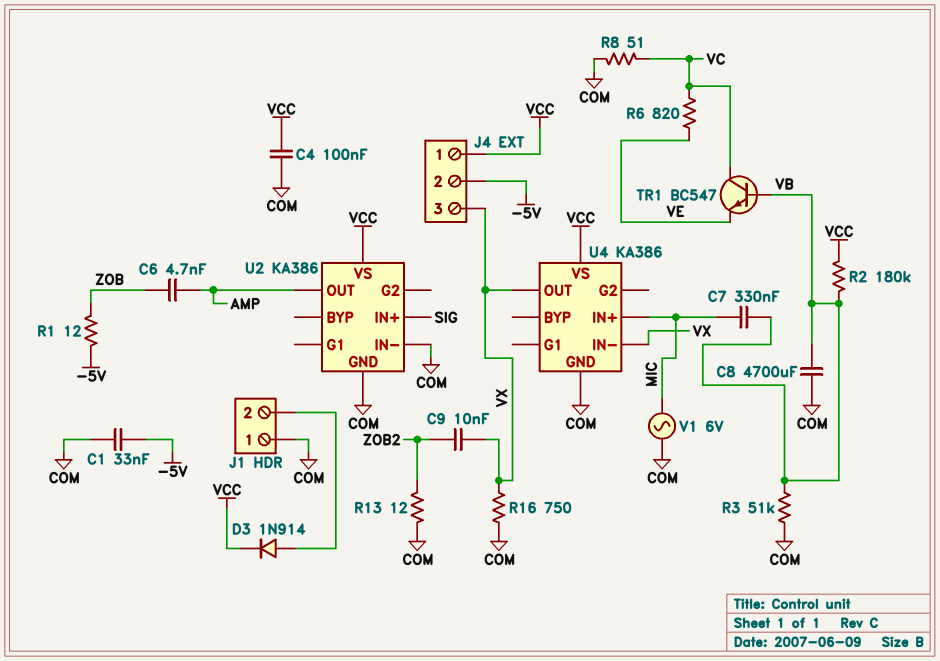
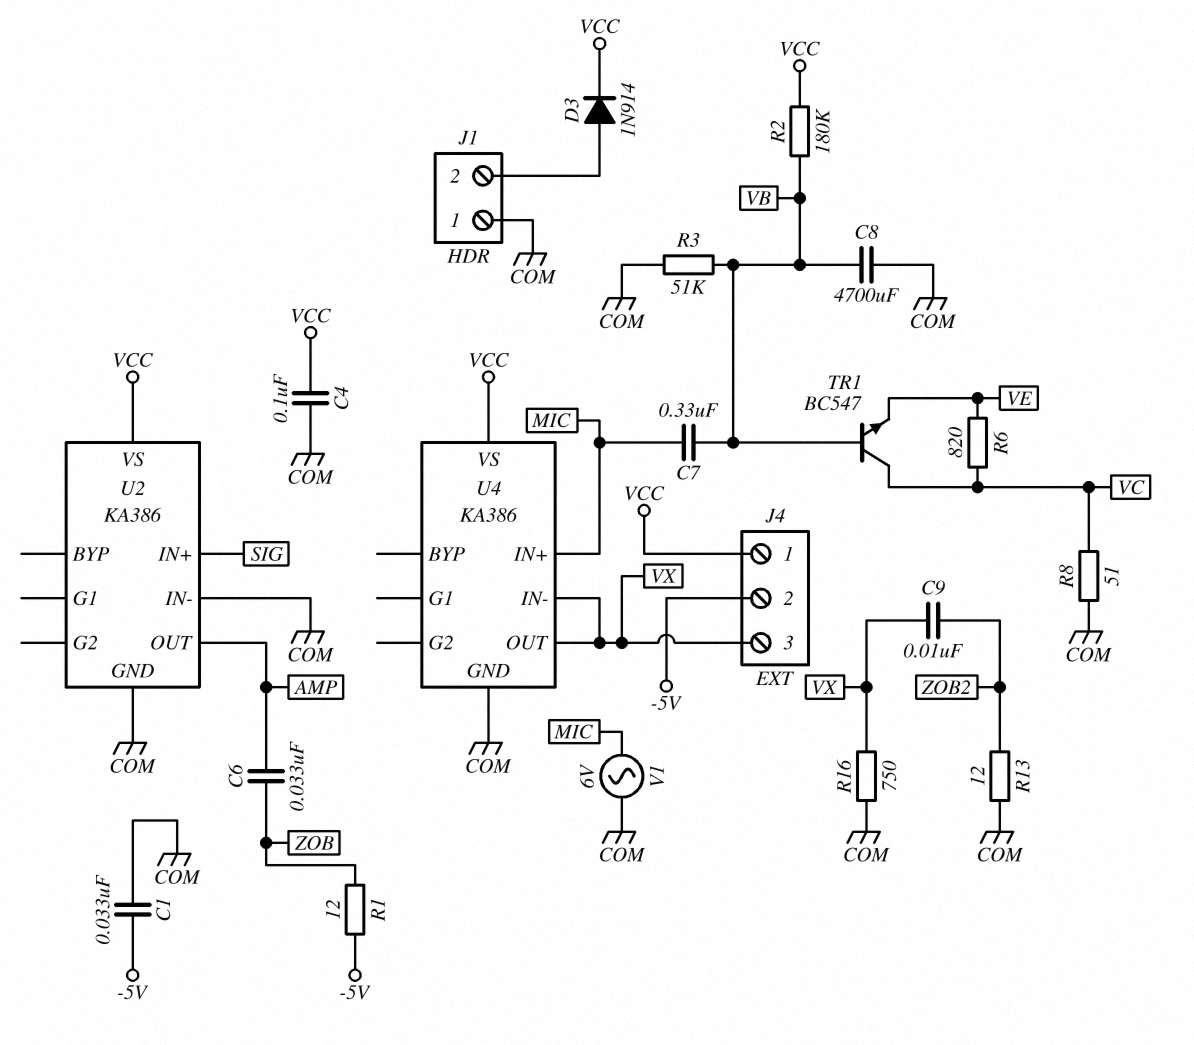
C6: 4.7nF (AMP, ZOB) -> 33nF (AMP, ZOB)

